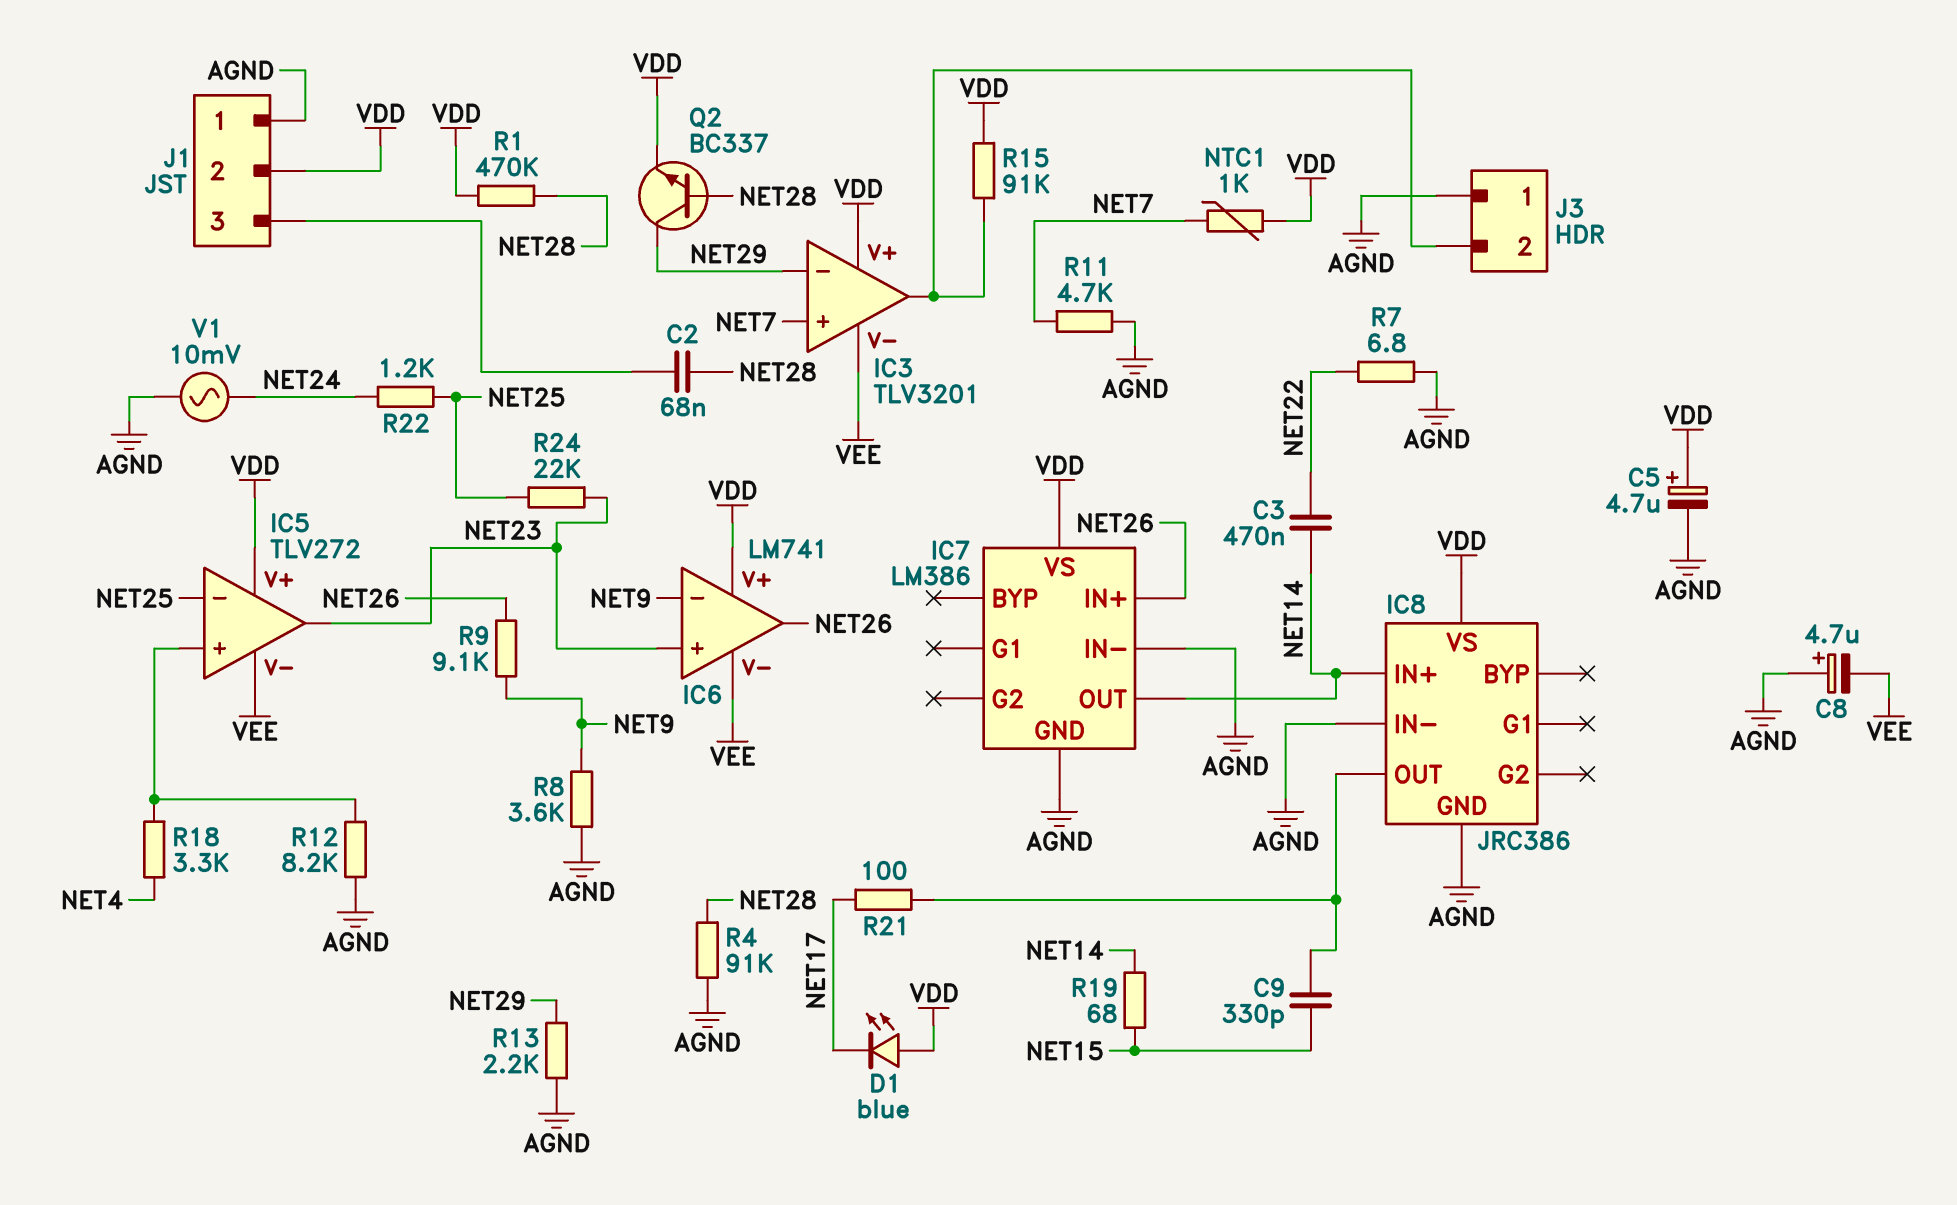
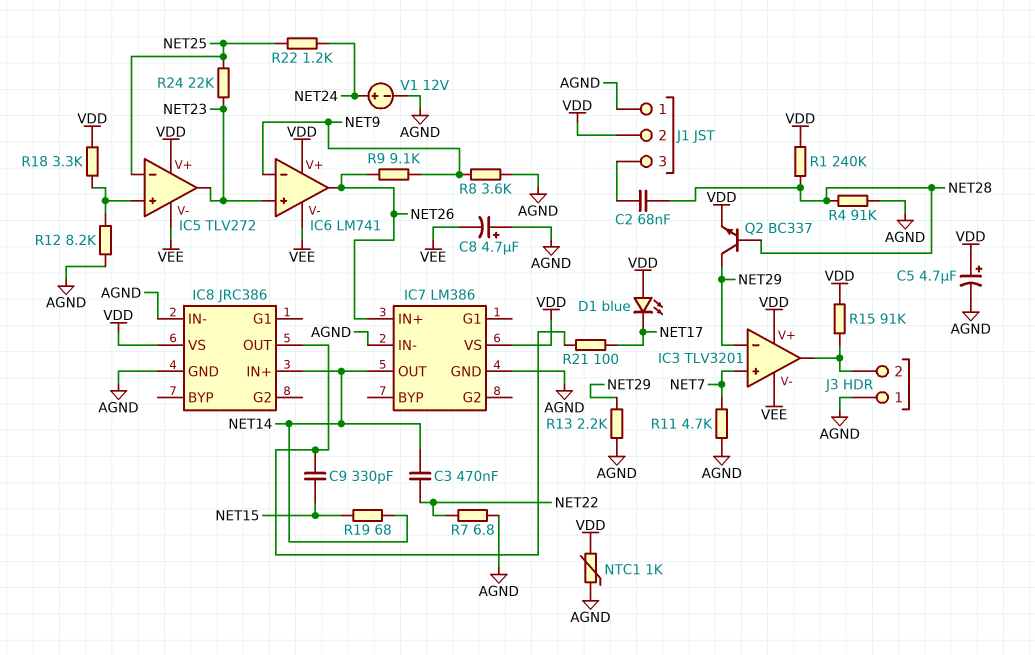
NTC1: 1k (NET7, VDD) -> 1k (AGND, VDD)
R1: 470k (NET28, VDD) -> 240k (NET28, VDD)
R18: 3.3k (IC5/in+, NET4) -> 3.3k (IC5/in+, VDD)
V1: AC 10mV (AGND, NET24) -> 12V (plus NET24, minus AGND)

